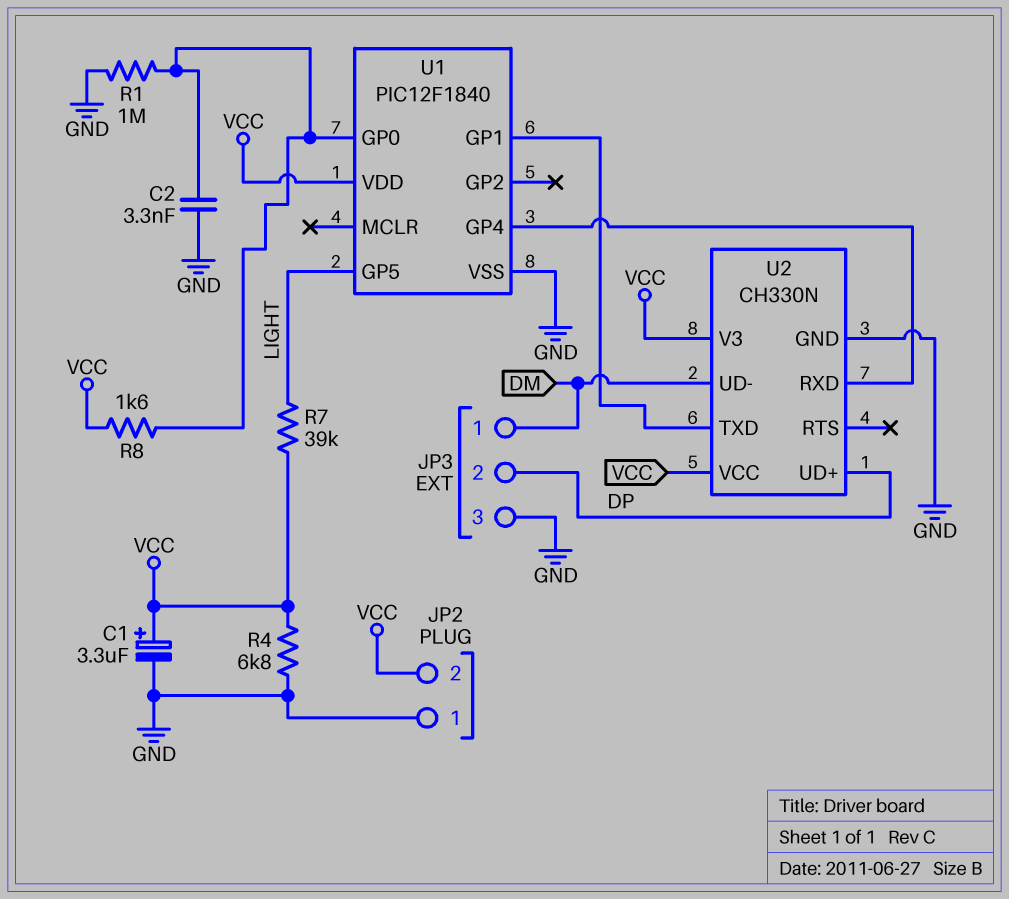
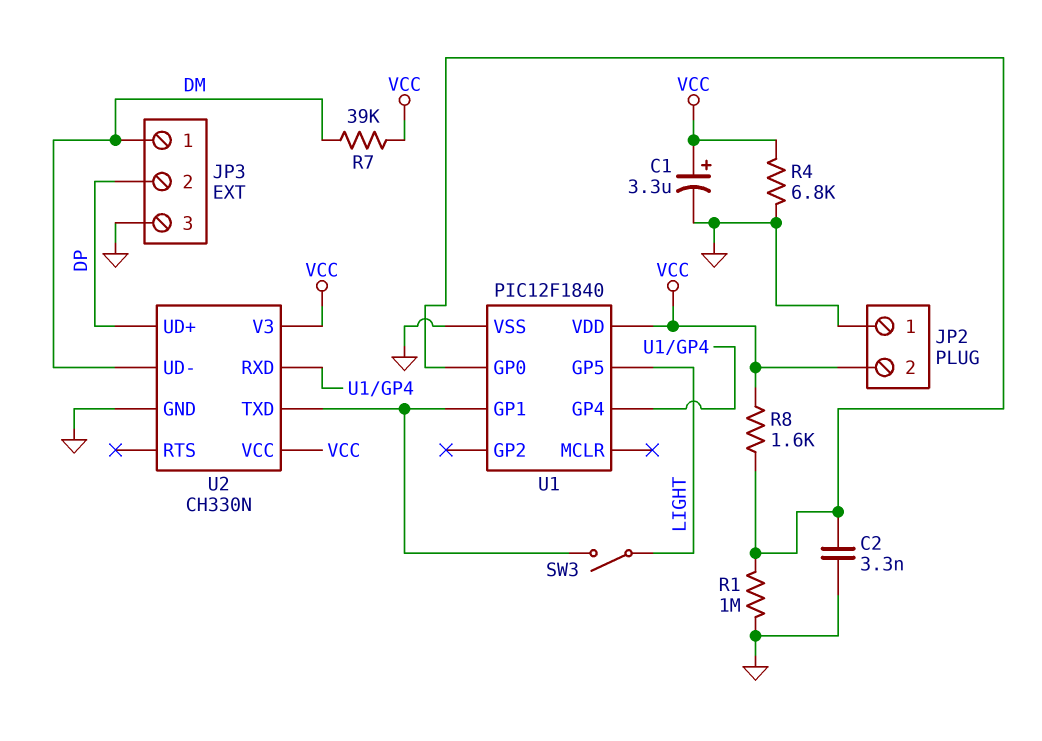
R7: 39k (LIGHT, VCC) -> 39k (DM, VCC)
SW3: none -> switch (LIGHT, U1/GP1)

